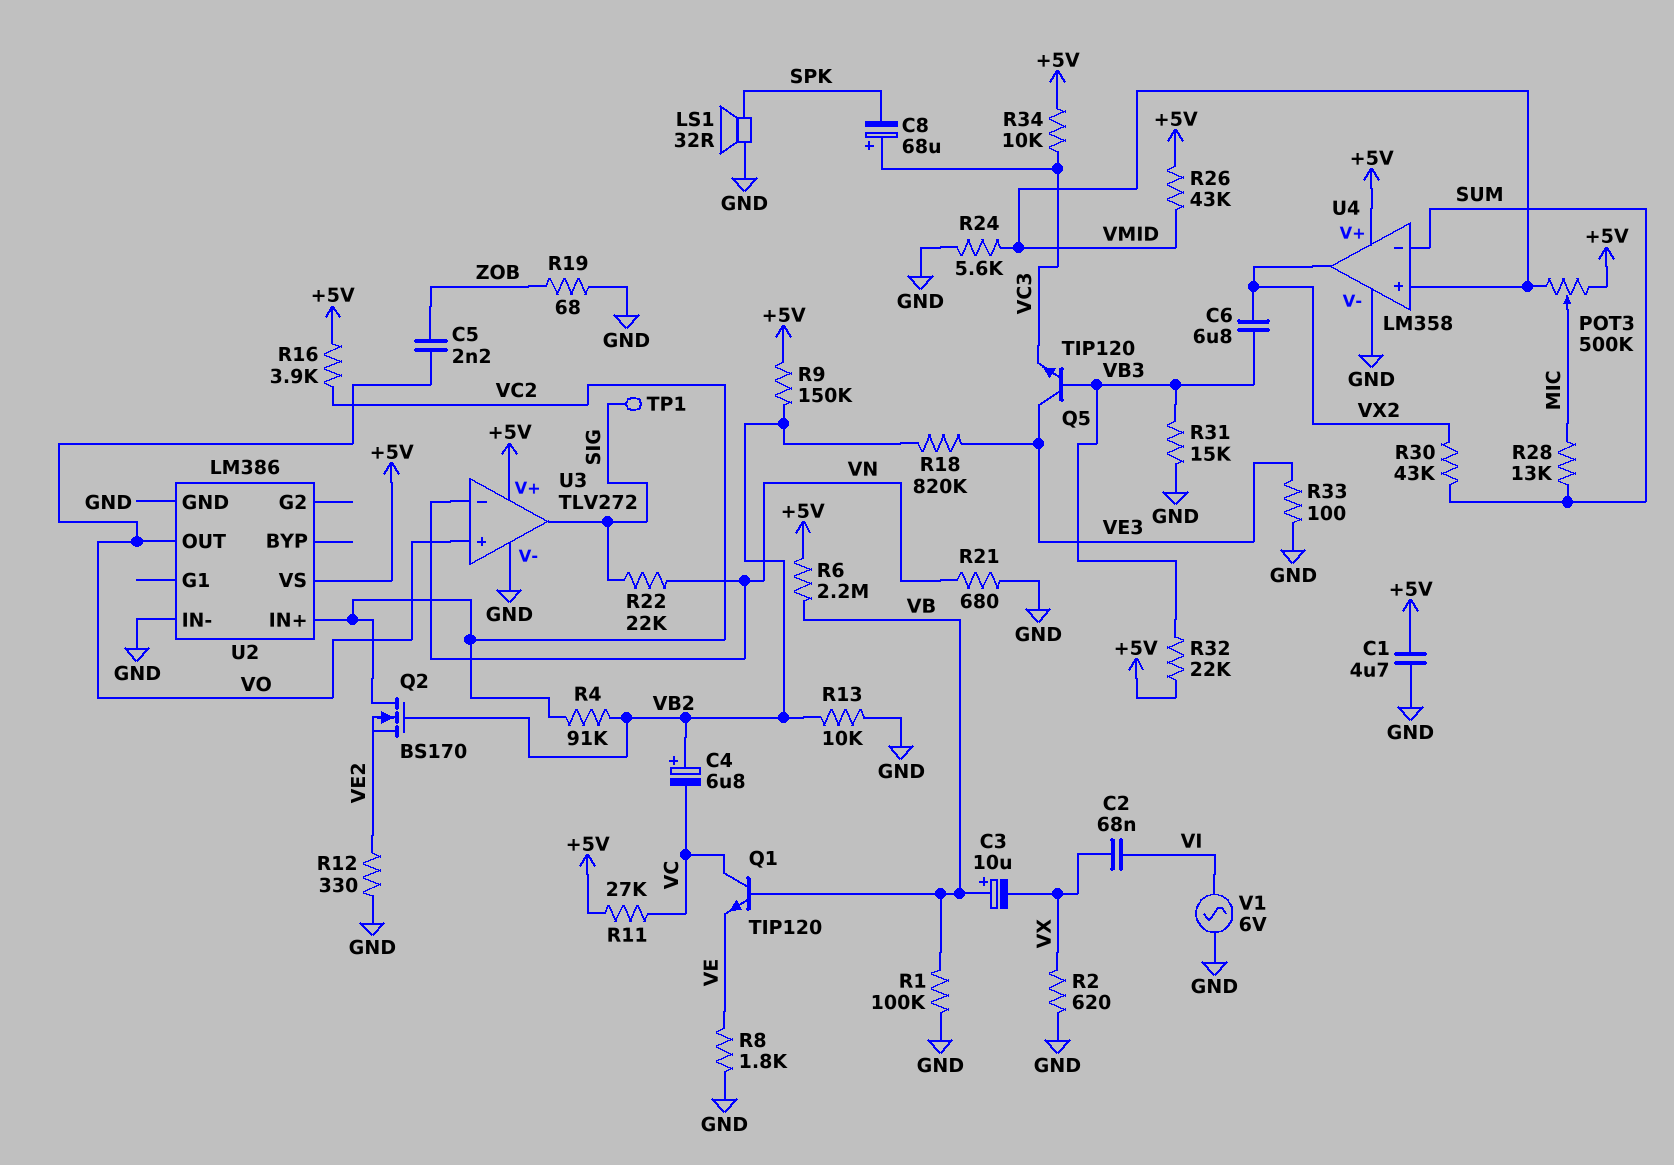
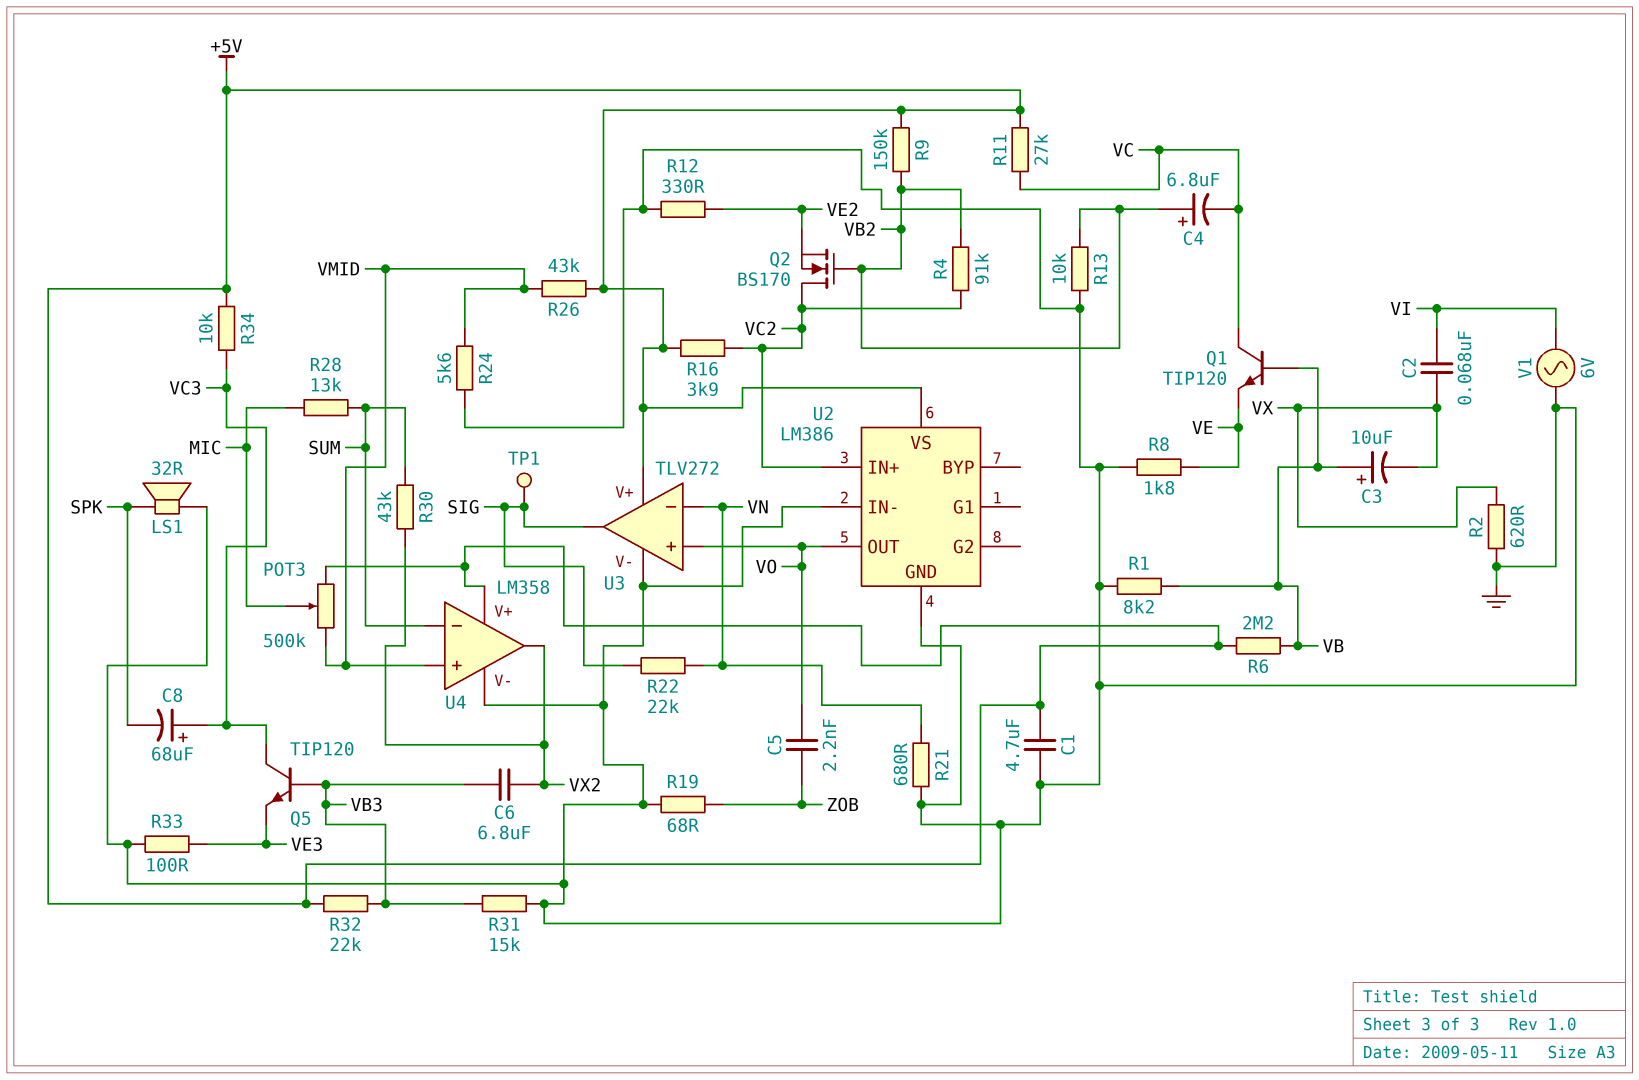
Q5: NPN TIP120 (B VB3, C VE3, E VC3) -> NPN TIP120 (B VB3, C VC3, E VE3)
R1: 100k (GND, VB) -> 8.2k (GND, VB)
R18: 820k (VB2, VE3) -> none

